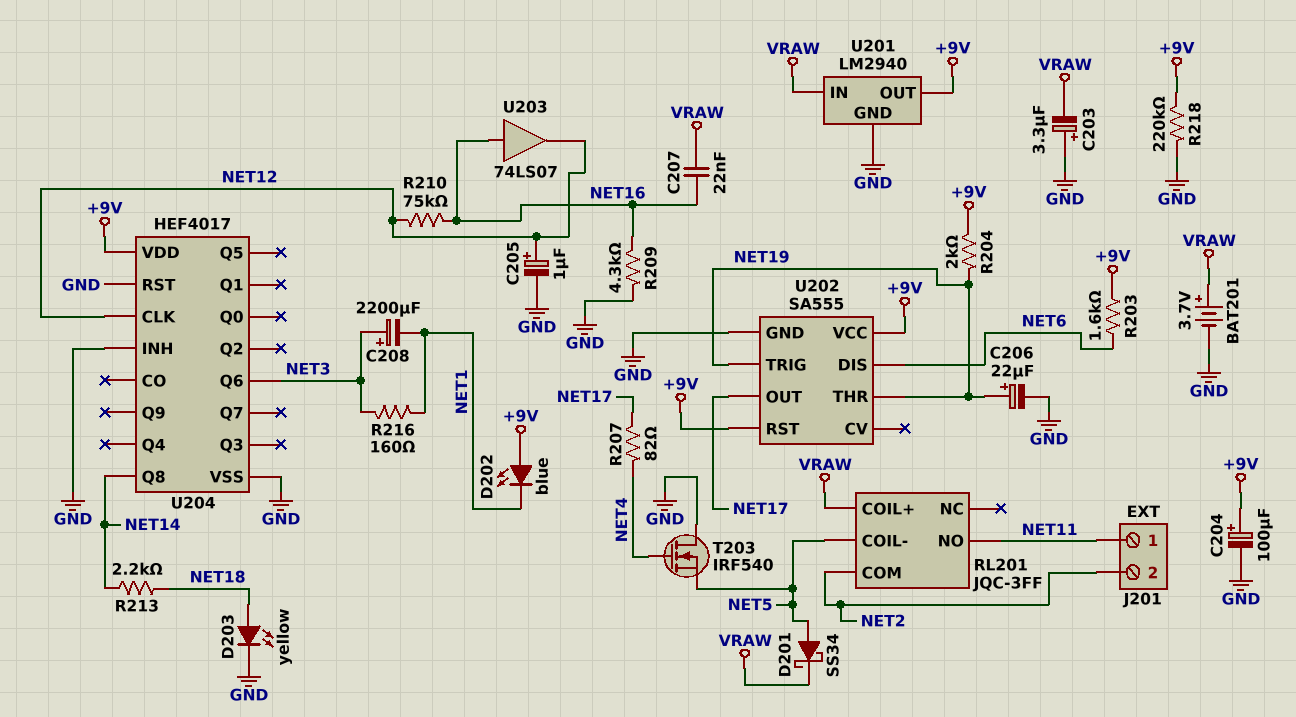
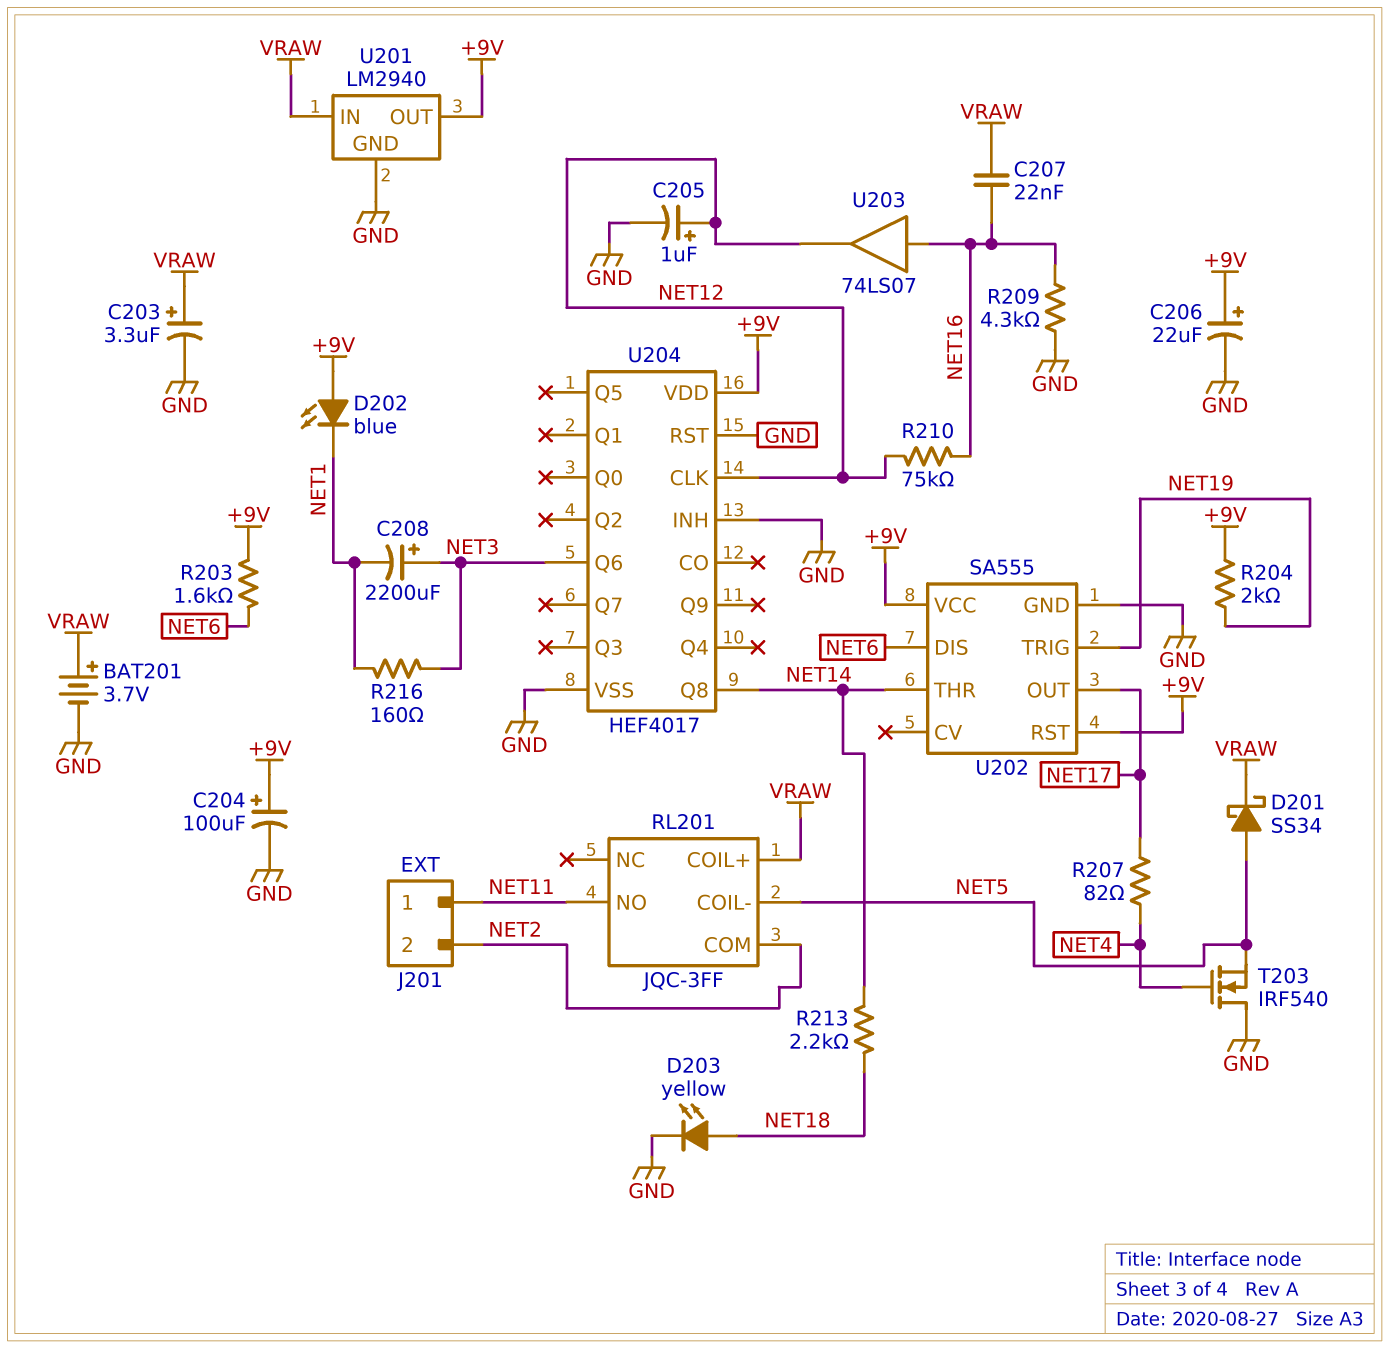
C203: 3.3uF (plus GND, minus VRAW) -> 3.3uF (plus VRAW, minus GND)
C206: 22uF (plus NET19, minus GND) -> 22uF (plus +9V, minus GND)
R218: 220k (+9V, GND) -> none
U202 pin THR: NET19 -> NET14

